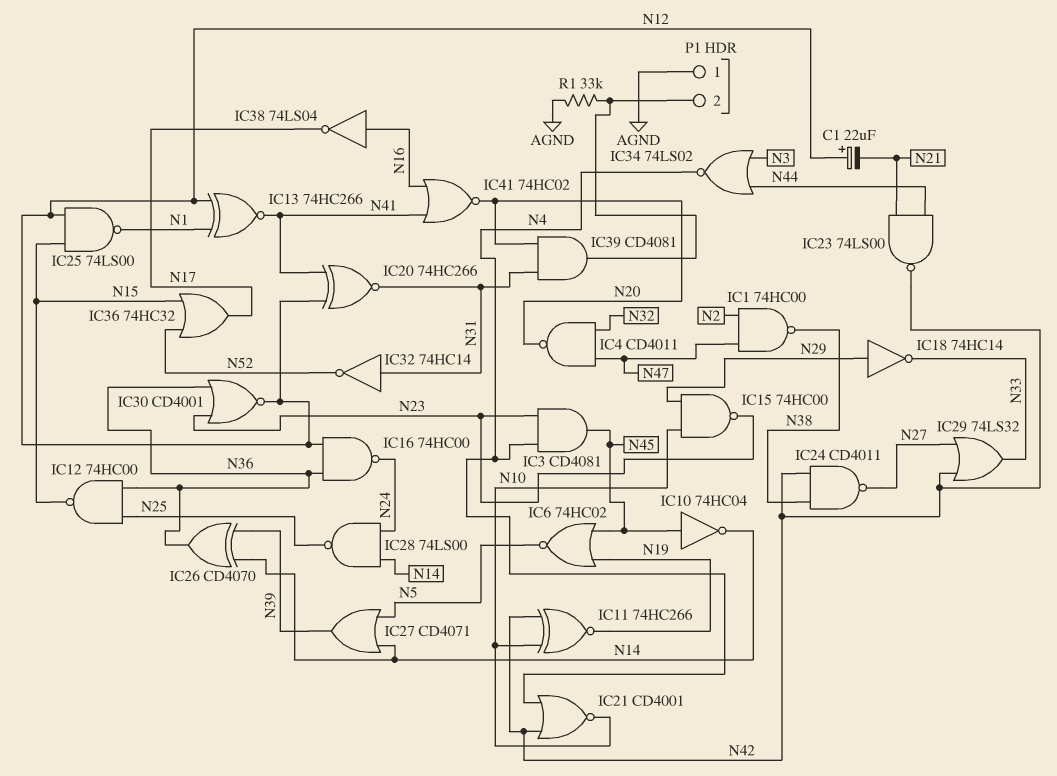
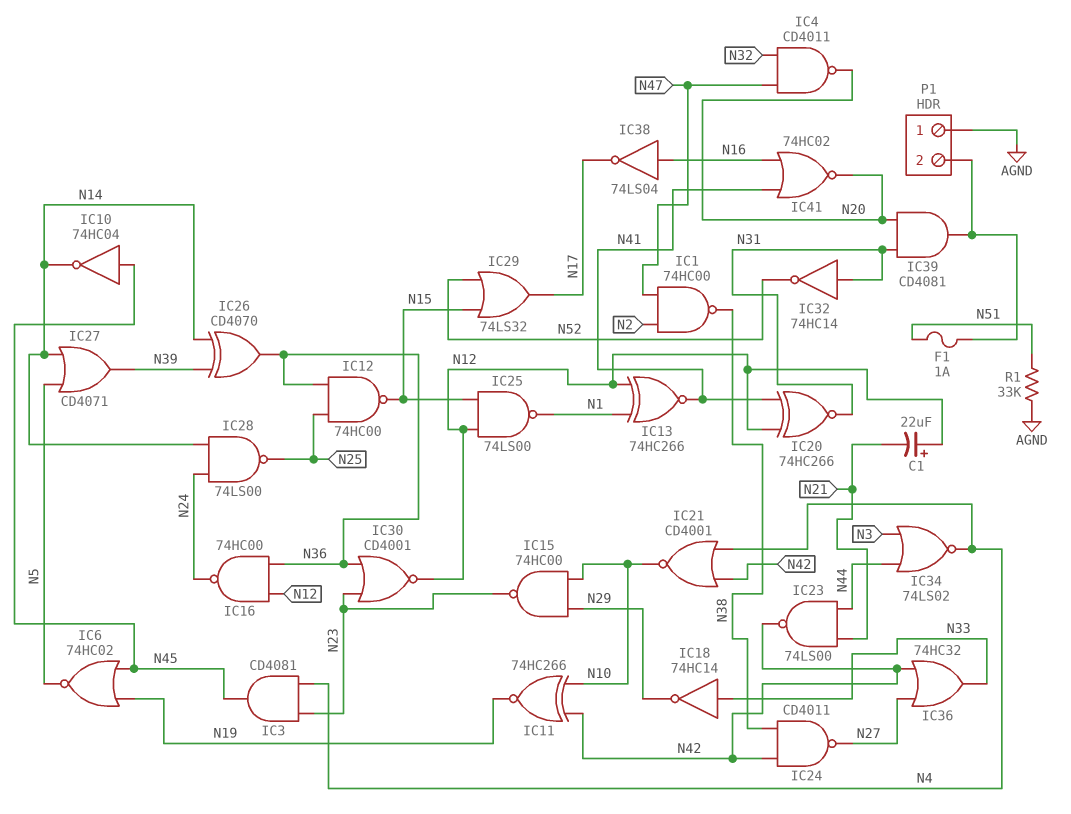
F1: none -> 1A (N51, P1/2)
IC18: NOT 74HC14 (in N29, out N33) -> NOT 74HC14 (in N33, out N29)
IC29: OR 74LS32 (in N27, in N42, out N33) -> OR 74LS32 (in N15, in N52, out N17)
IC36: OR 74HC32 (in N15, in N52, out N17) -> OR 74HC32 (in N27, in N42, out N33)
R1: 33k (AGND, P1/2) -> 33k (AGND, N51)

